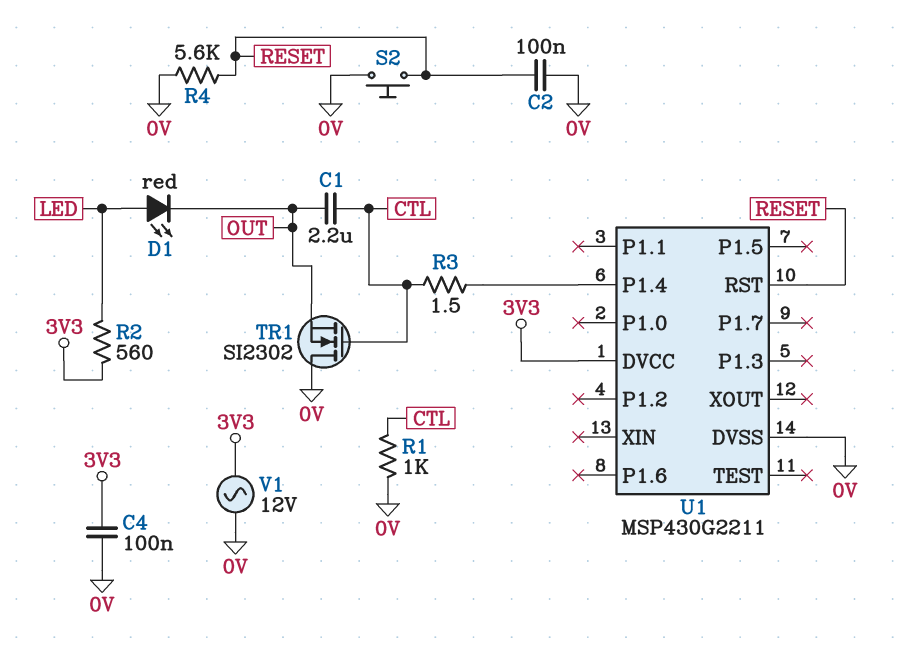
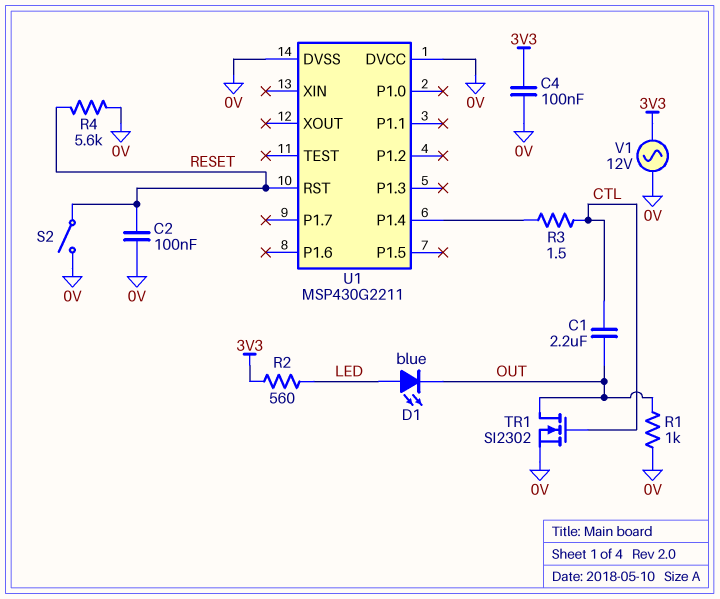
D1: LED red (A LED, K OUT) -> LED blue (A LED, K OUT)
R1: 1k (0V, CTL) -> 1k (0V, OUT)
S2: button (0V, RESET) -> switch (0V, RESET)
TR1: NMOS SI2302 (G CTL, D 0V, S OUT) -> NMOS SI2302 (G CTL, D OUT, S 0V)
U1 pin DVCC: 3V3 -> 0V

